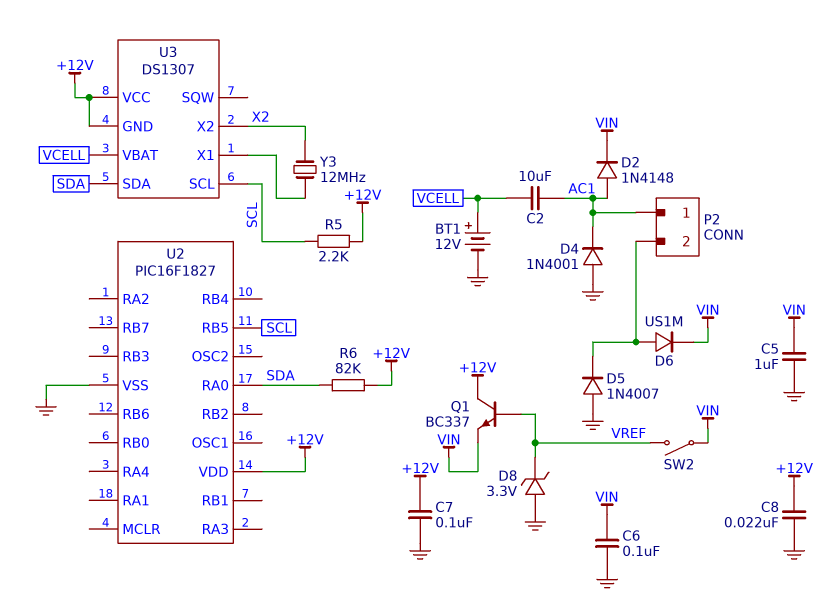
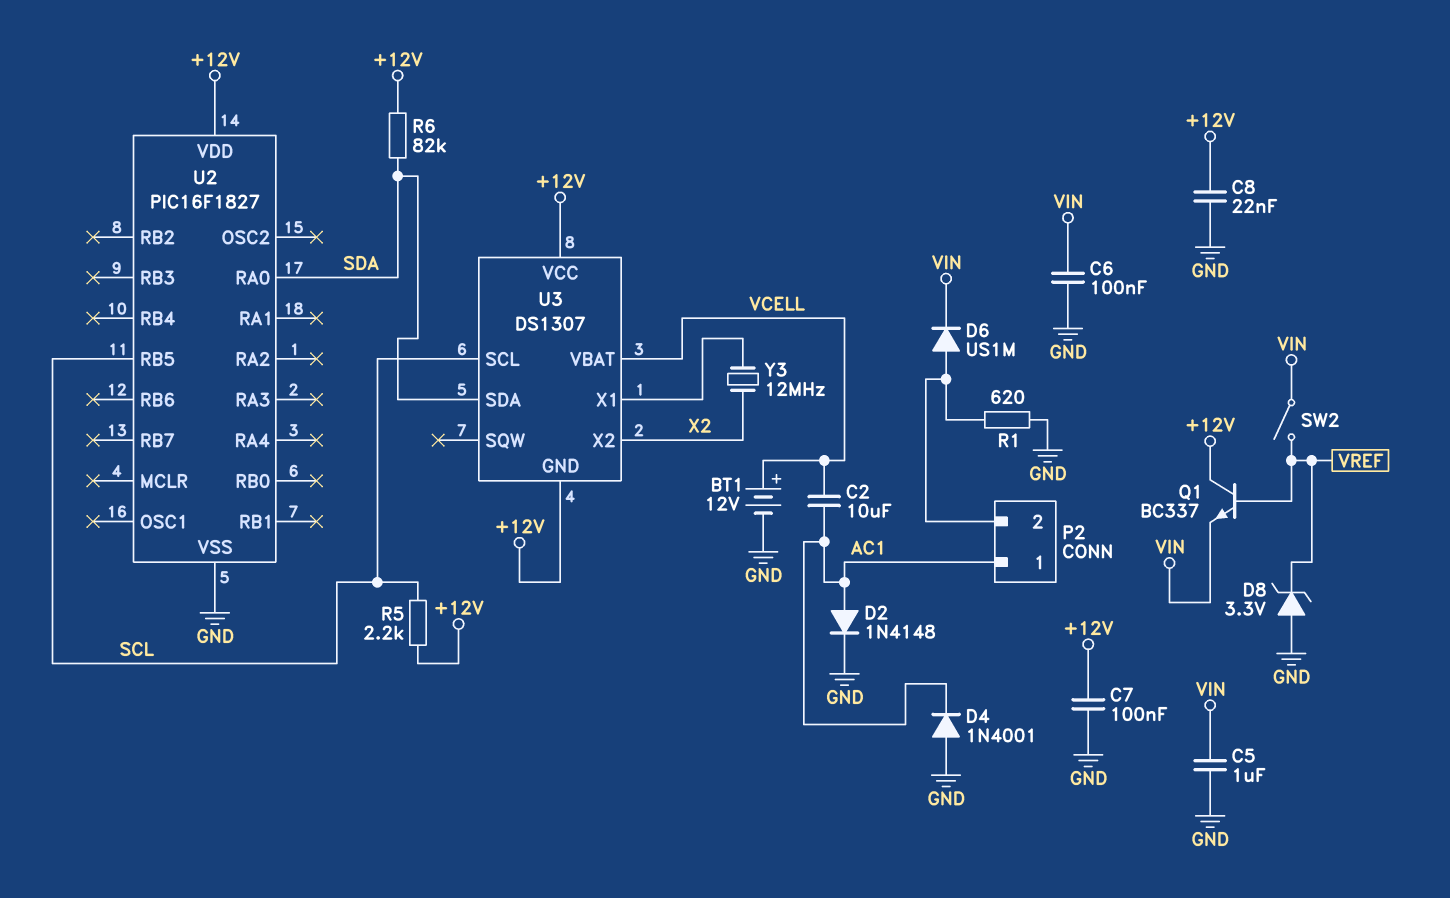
D2: diode 1N4148 (A AC1, K VIN) -> diode 1N4148 (A AC1, K GND)
D5: diode 1N4007 (A GND, K P2/2) -> none
R1: none -> 620 (GND, P2/2)

